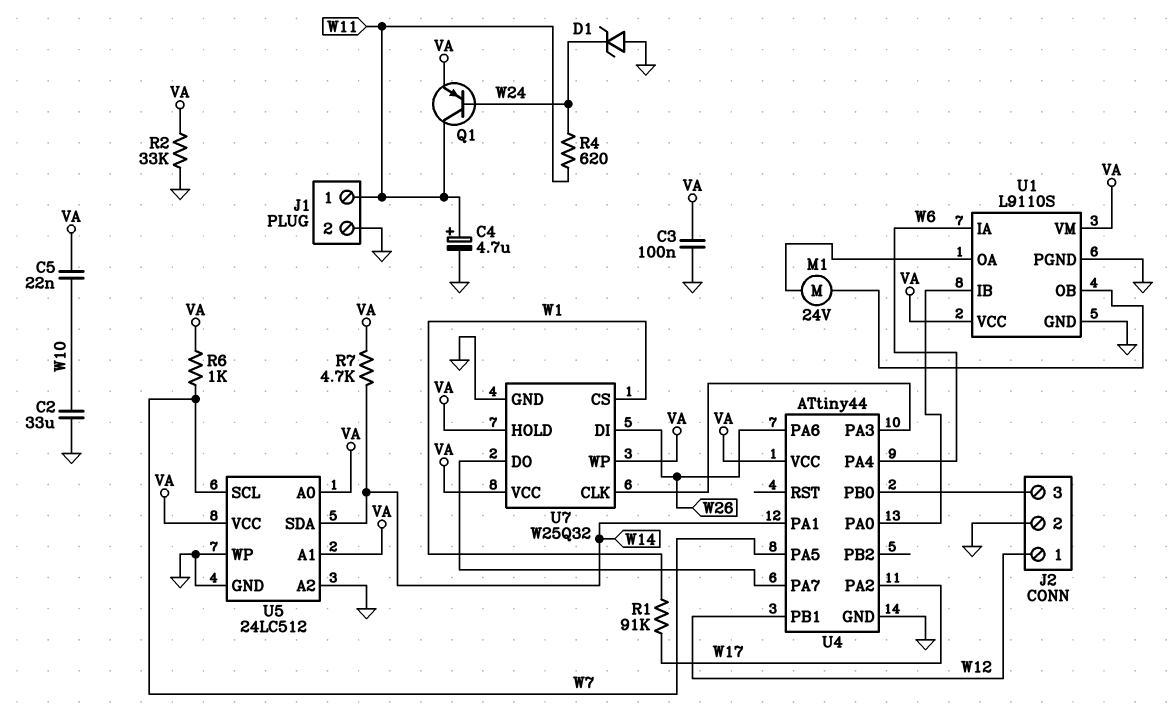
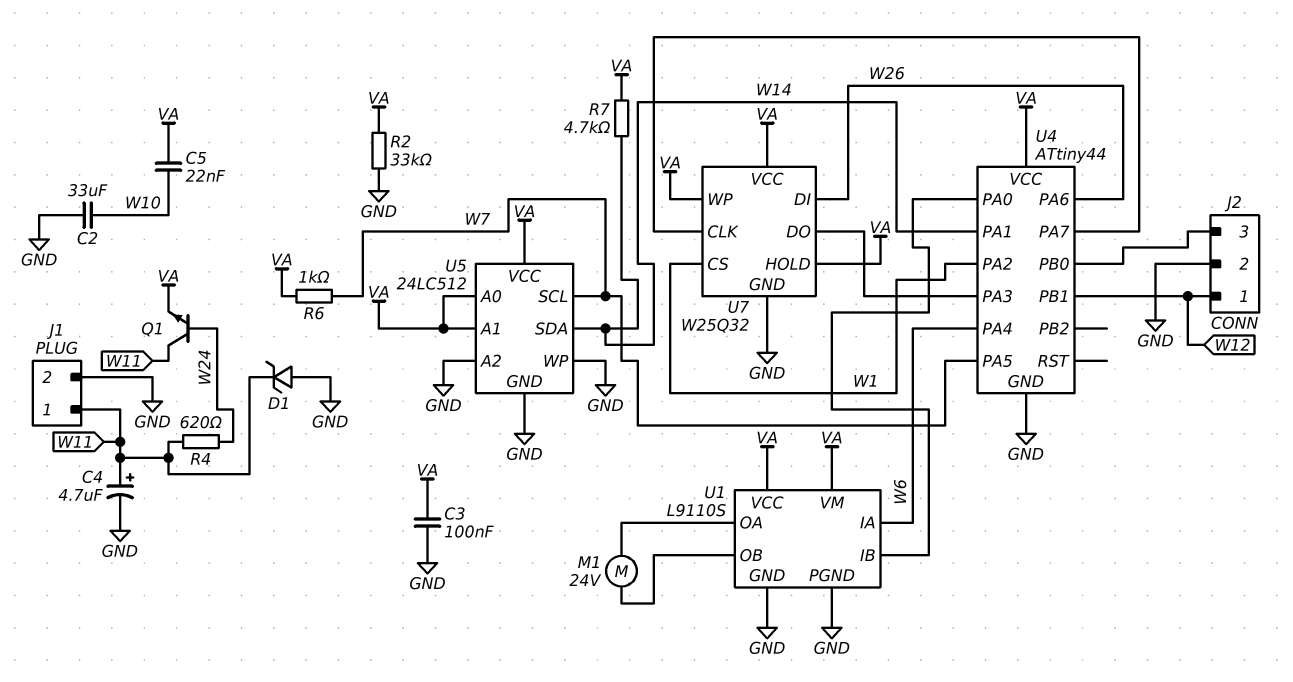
D1: zener (A GND, K W24) -> zener (A GND, K W11)
Q1: PNP (B W24, C W11, E VA) -> NPN (B W24, C W11, E VA)
R1: 91k (W1, W17) -> none
U4 pin PA2: W17 -> W1
U7 pin CLK: U4/PA3 -> U4/PA7
U7 pin DO: U4/PA7 -> U4/PA3

